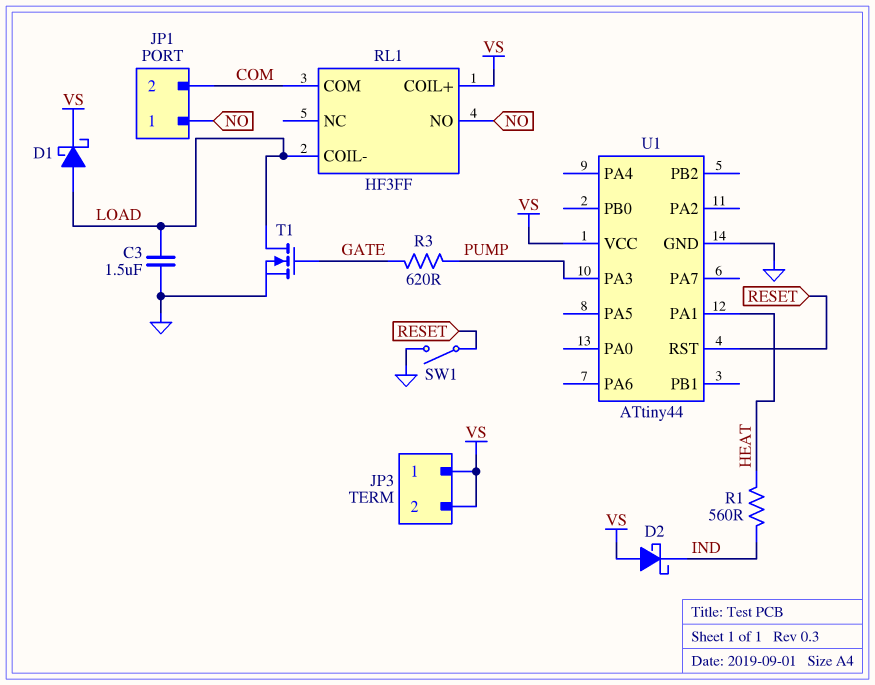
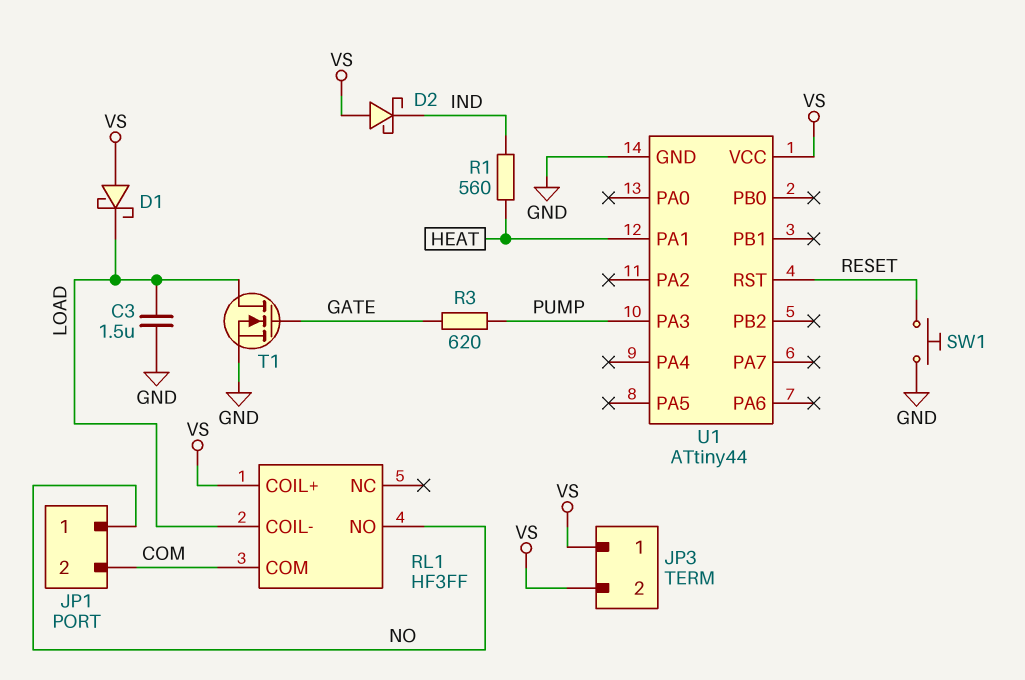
D1: schottky (A LOAD, K VS) -> schottky (A VS, K LOAD)
SW1: switch (GND, RESET) -> button (GND, RESET)

